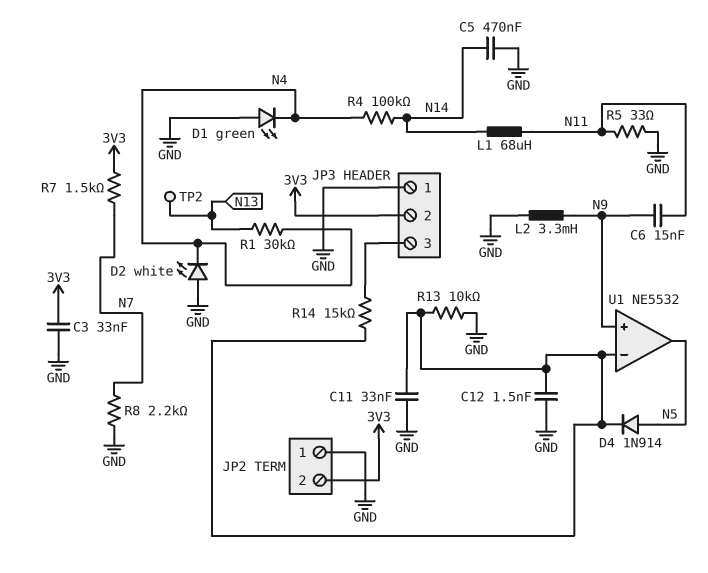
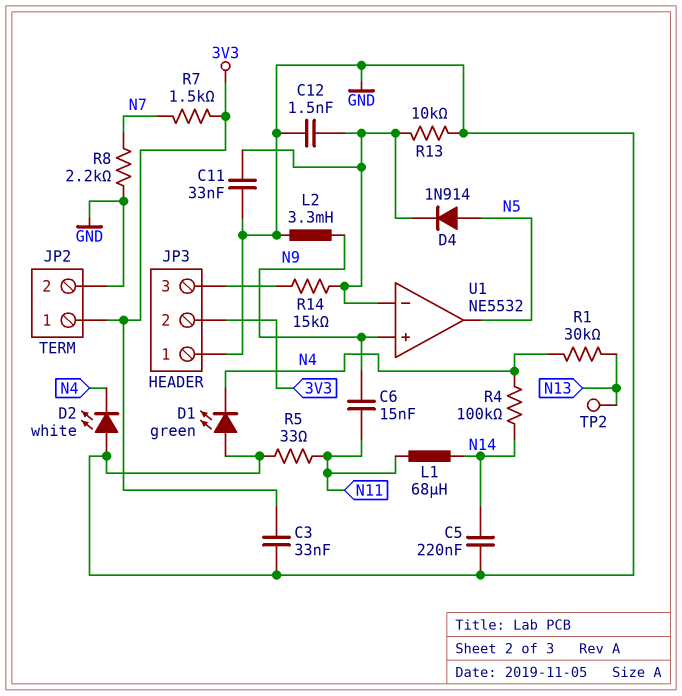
C5: 470nF (GND, N14) -> 220nF (GND, N14)
JP2 pin 1: GND -> 3V3
JP2 pin 2: 3V3 -> GND

